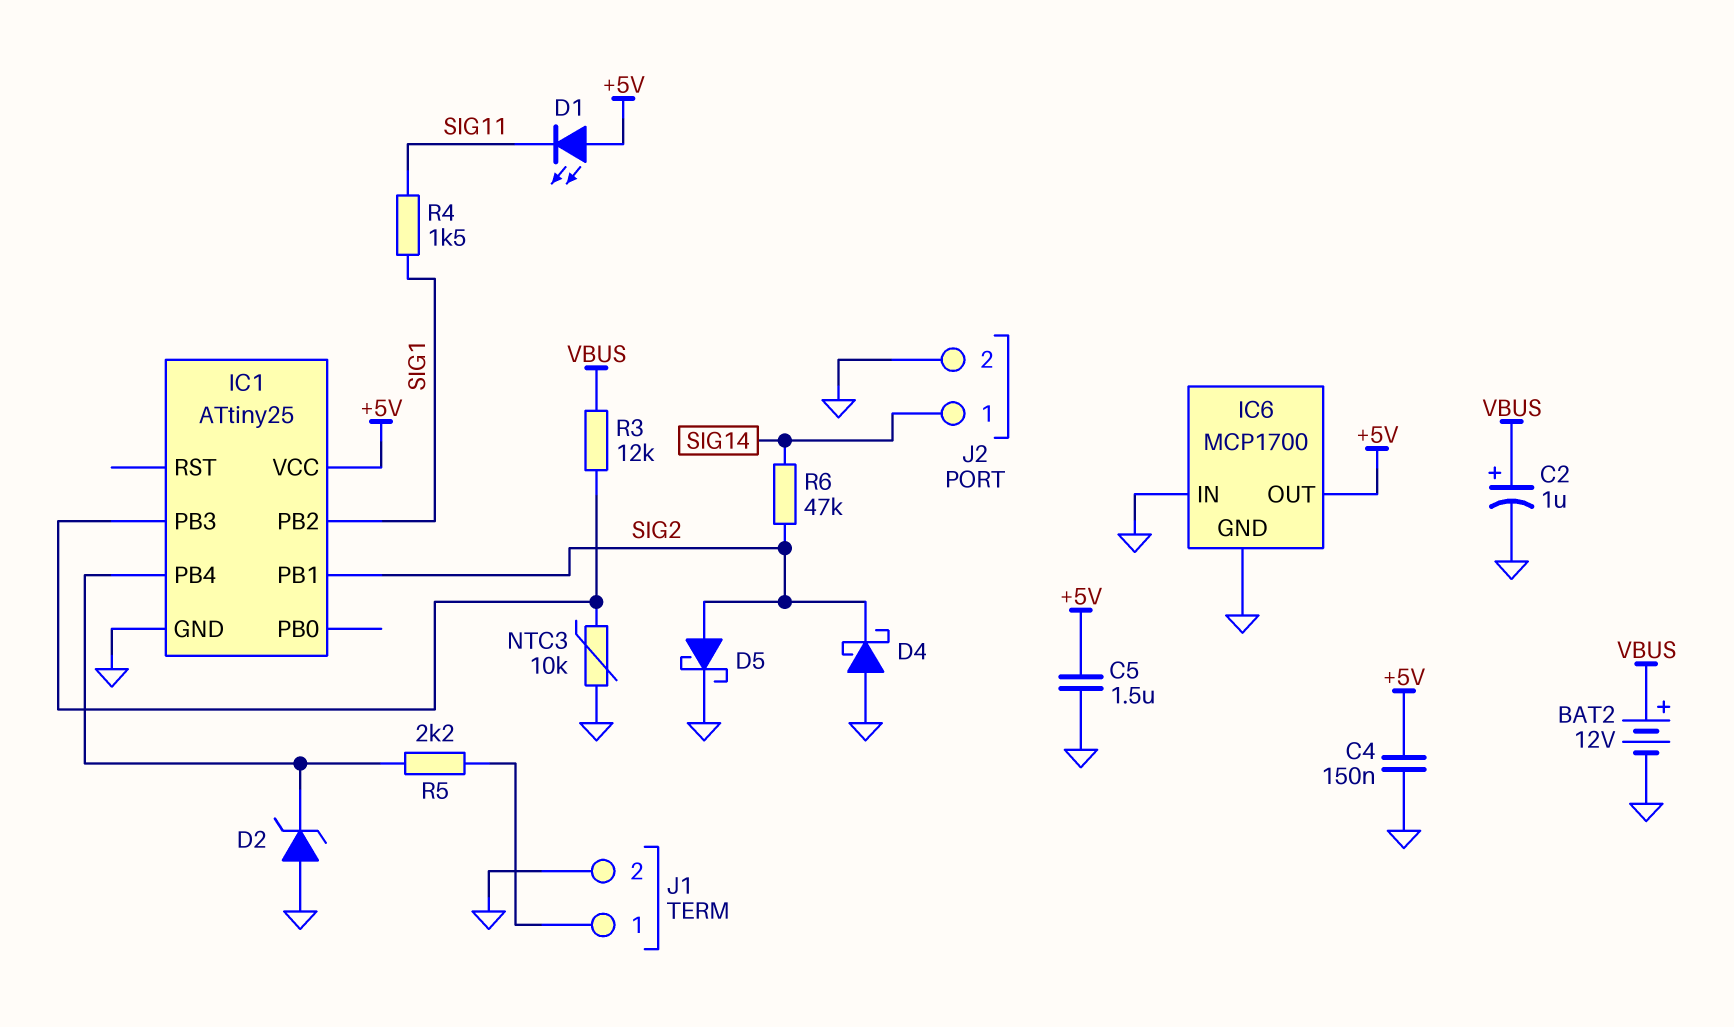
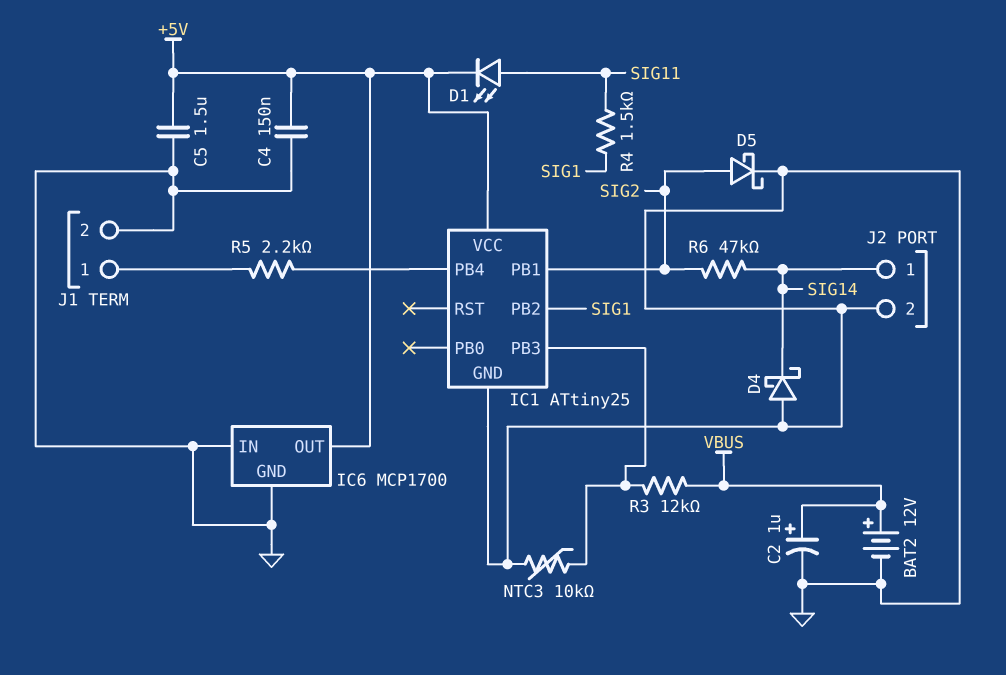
D1: LED (A +5V, K SIG11) -> LED (A SIG11, K +5V)
D2: zener (A GND, K IC1/PB4) -> none
D4: schottky (A GND, K SIG2) -> schottky (A GND, K SIG14)

